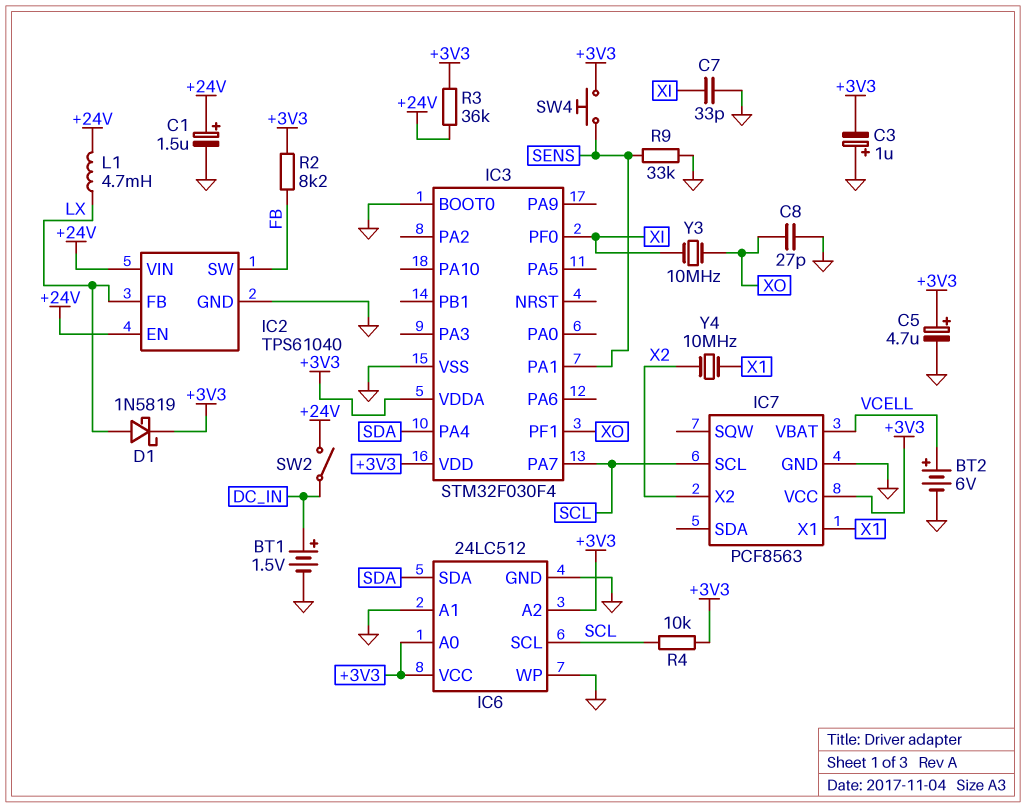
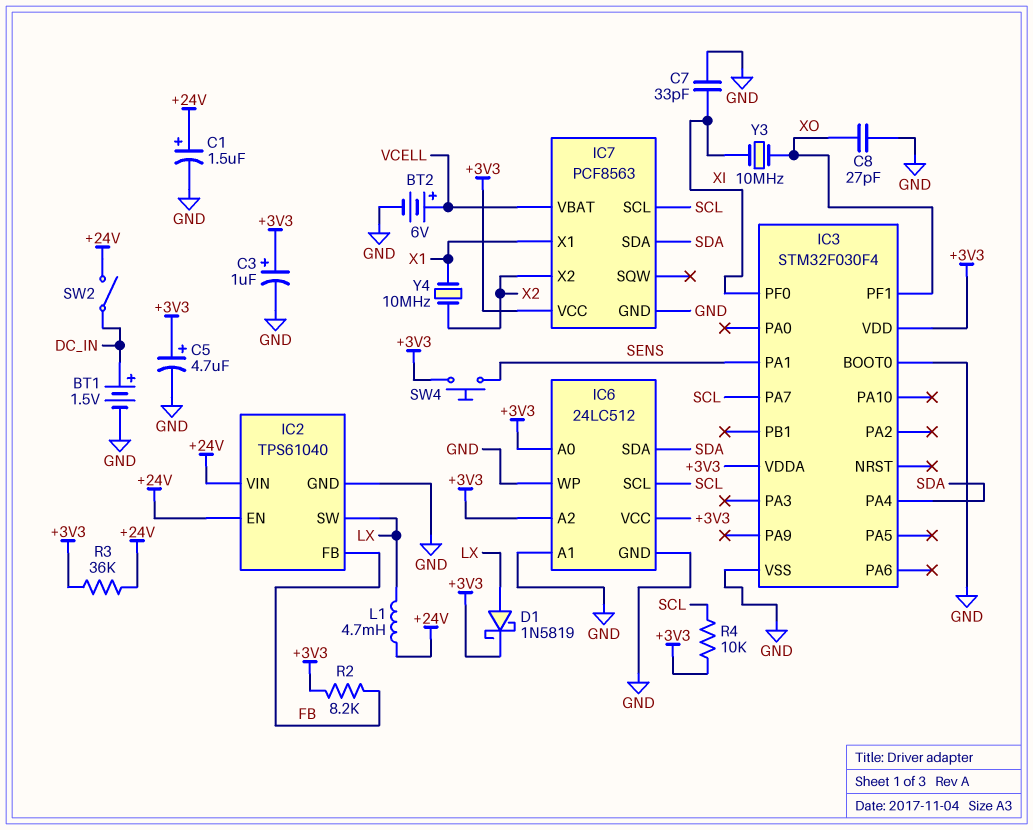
C3: 1uF (plus GND, minus +3V3) -> 1uF (plus +3V3, minus GND)
IC2 pin FB: LX -> FB
IC2 pin SW: FB -> LX
IC7 pin SDA: none -> SDA
R9: 33k (GND, SENS) -> none

